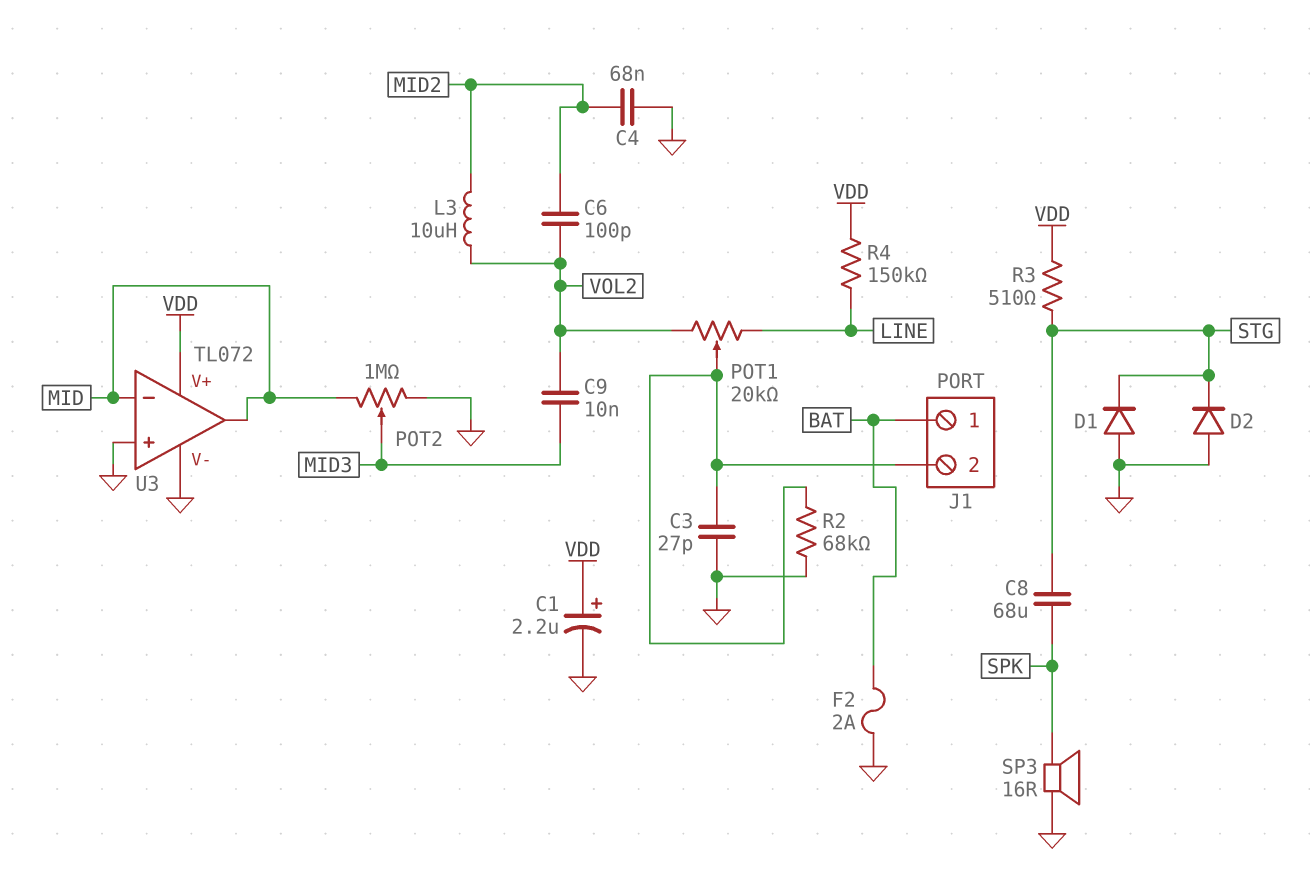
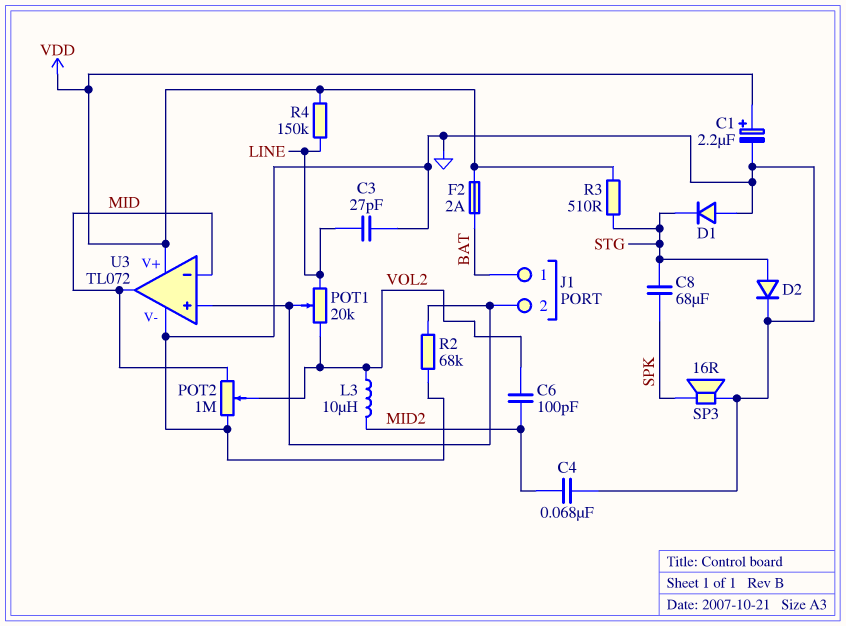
C3: 27pF (GND, J1/2) -> 27pF (GND, LINE)
C9: 10nF (MID3, VOL2) -> none
D2: diode (A GND, K STG) -> diode (A STG, K GND)
F2: 2A (BAT, GND) -> 2A (BAT, VDD)
POT2: 1M (GND, MID, wiper MID3) -> 1M (GND, MID, wiper VOL2)
U3 pin in+: GND -> J1/2

